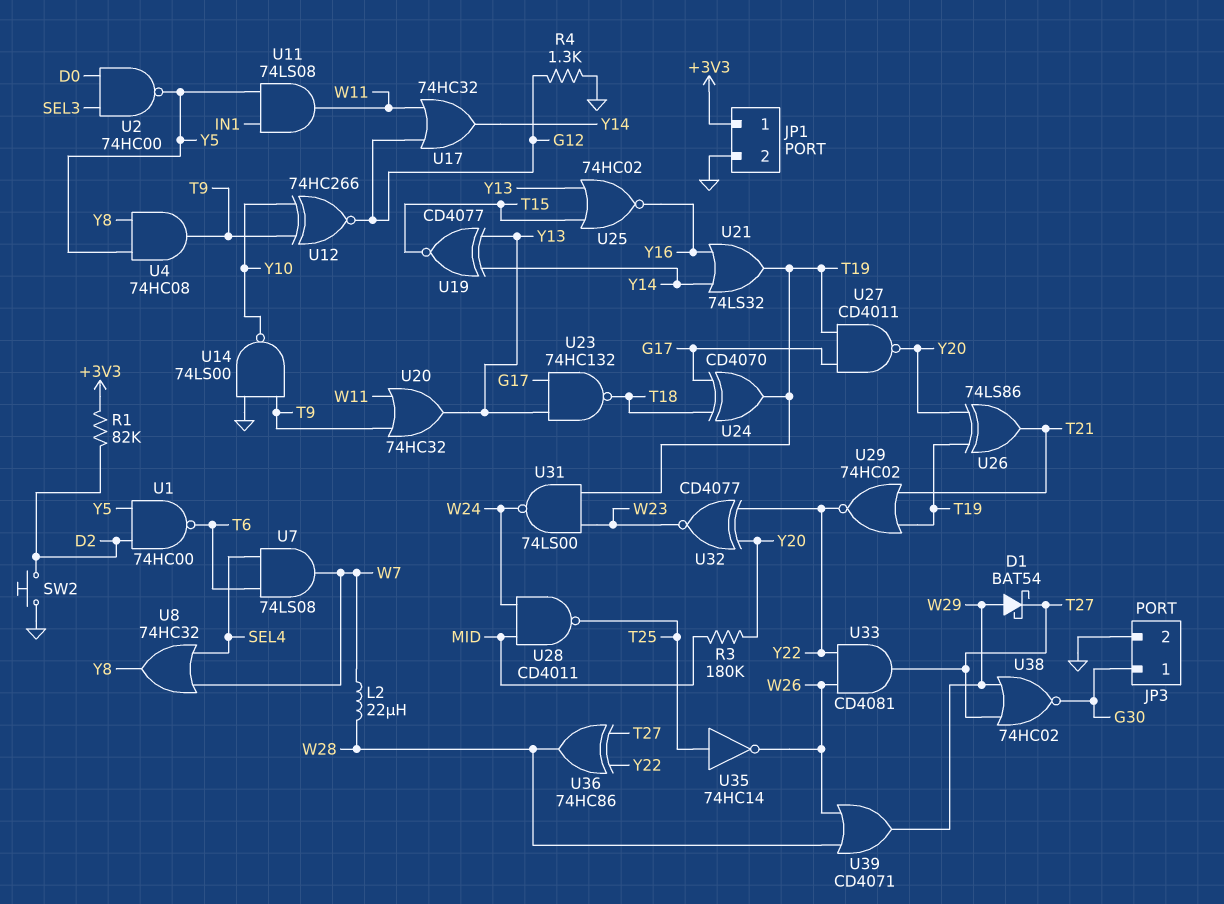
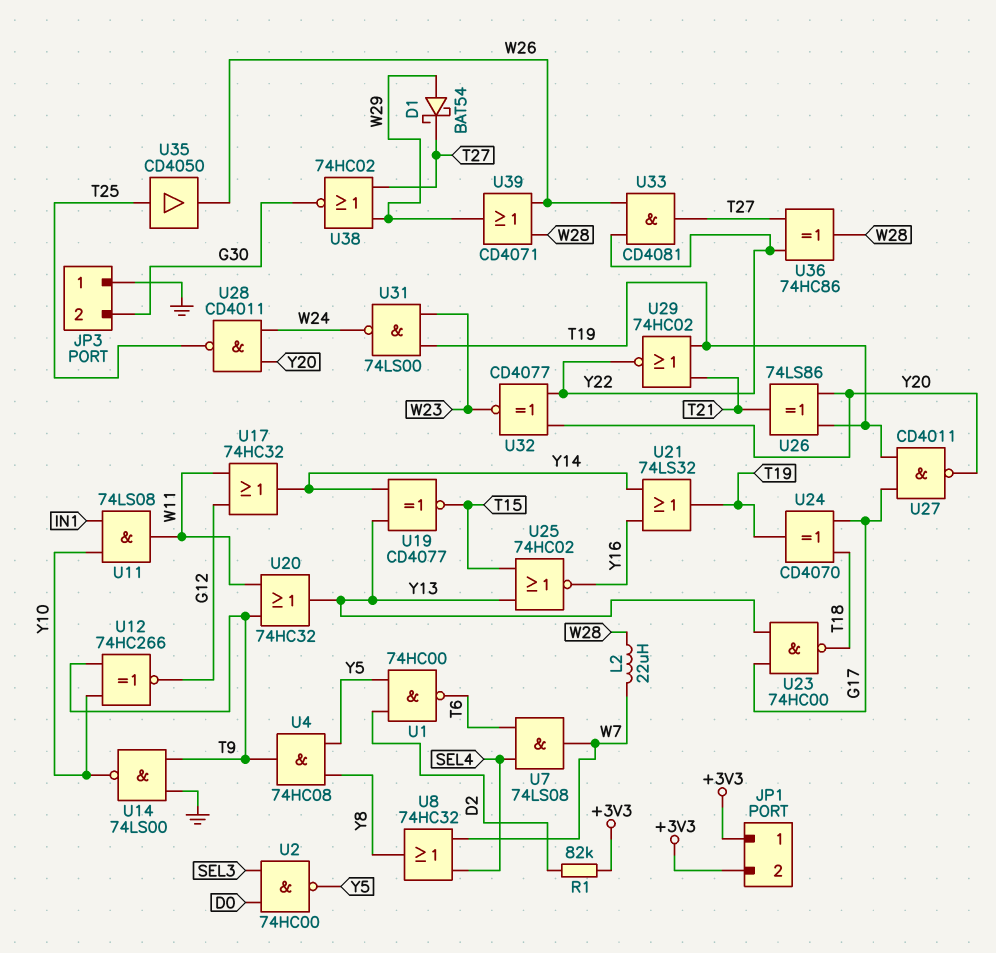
JP1 pin 2: GND -> +3V3
JP3 pin 1: G30 -> GND
JP3 pin 2: GND -> G30
R3: 180k (MID, Y20) -> none
R4: 1.3k (G12, GND) -> none
SW2: button (D2, GND) -> none
U11: AND 74LS08 (in IN1, in Y5, out W11) -> AND 74LS08 (in IN1, in Y10, out W11)
U23: NAND 74HC132 (in G17, in Y13, out T18) -> NAND 74HC00 (in G17, in Y13, out T18)
U28: NAND CD4011 (in MID, in W24, out T25) -> NAND CD4011 (in W24, in Y20, out T25)
U35: NOT 74HC14 (in T25, out W26) -> buffer CD4050 (in T25, out W26)

